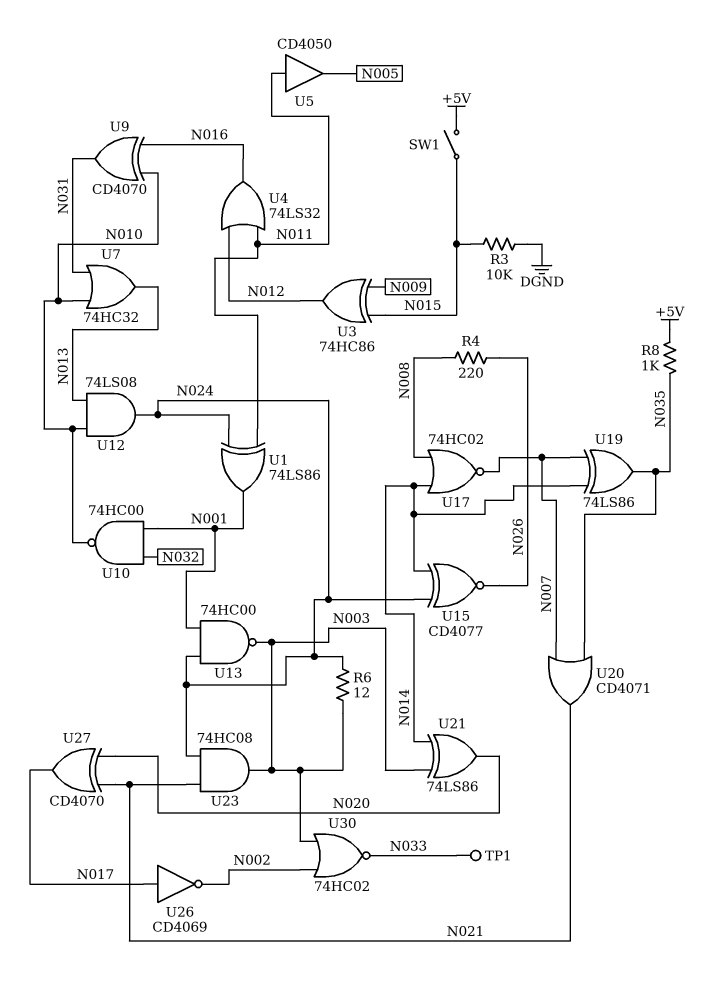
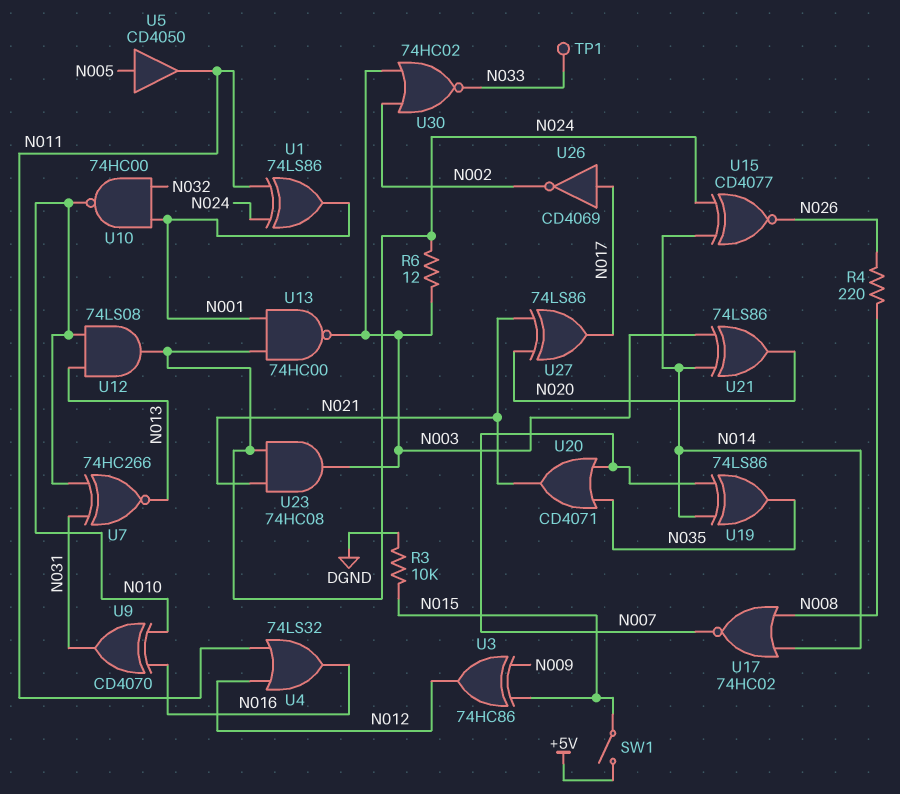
R8: 1k (+5V, N035) -> none
U5: buffer CD4050 (in N011, out N005) -> buffer CD4050 (in N005, out N011)
U7: OR 74HC32 (in N010, in N031, out N013) -> XNOR 74HC266 (in N010, in N031, out N013)
U27: XOR CD4070 (in N020, in N021, out N017) -> XOR 74LS86 (in N020, in N021, out N017)

